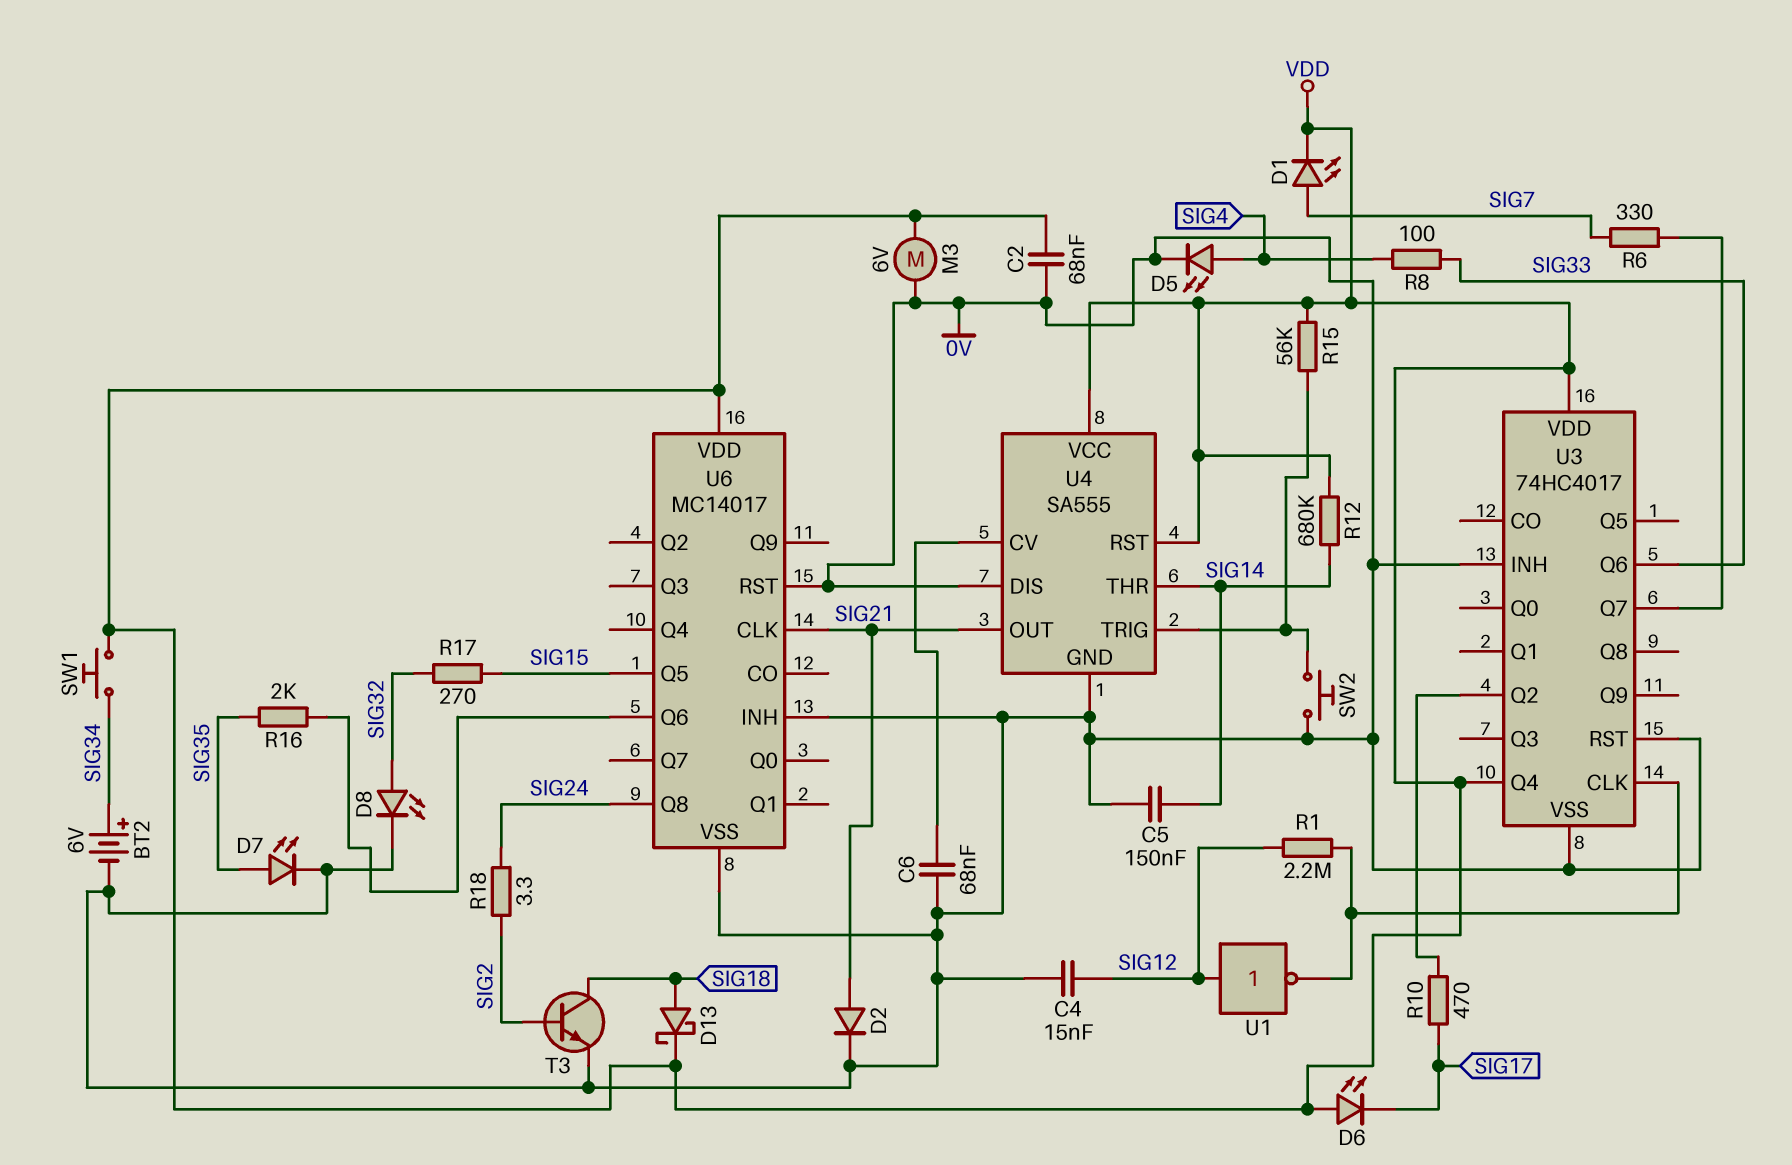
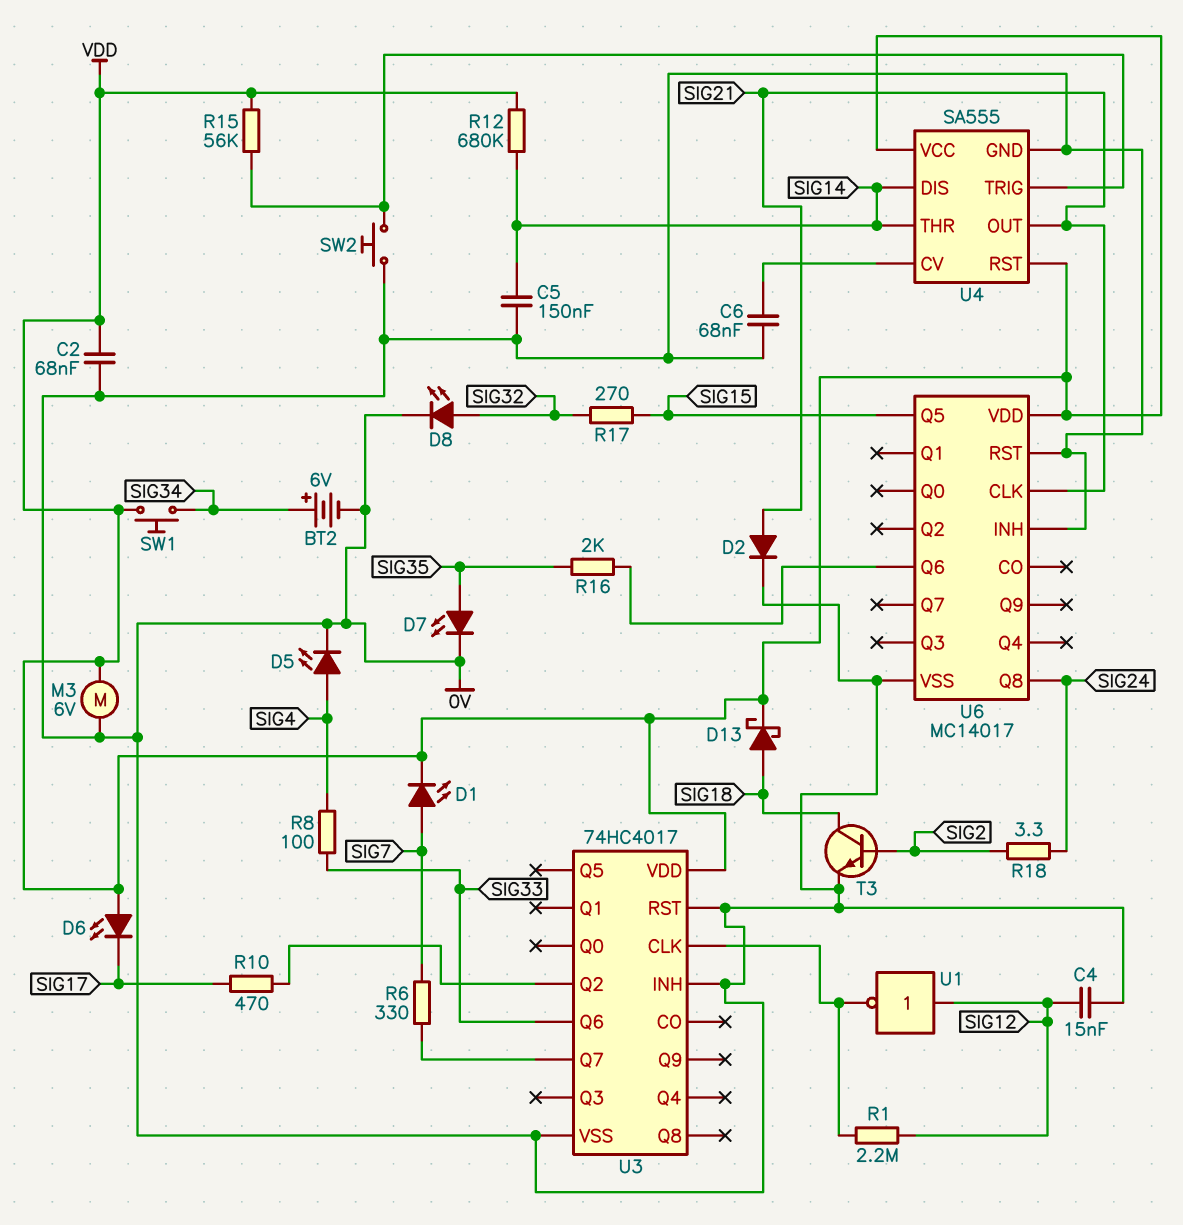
U3 pin Q4: VDD -> none
U4 pin DIS: 0V -> SIG14

